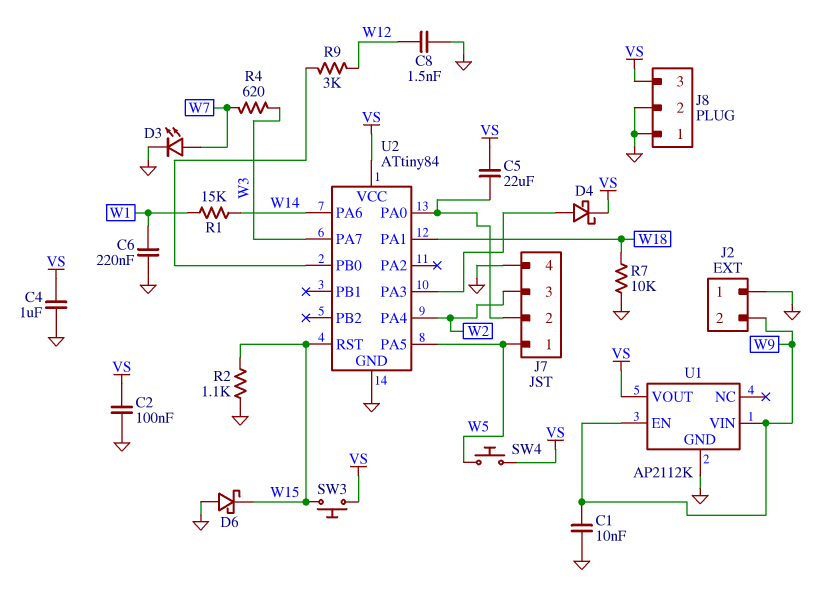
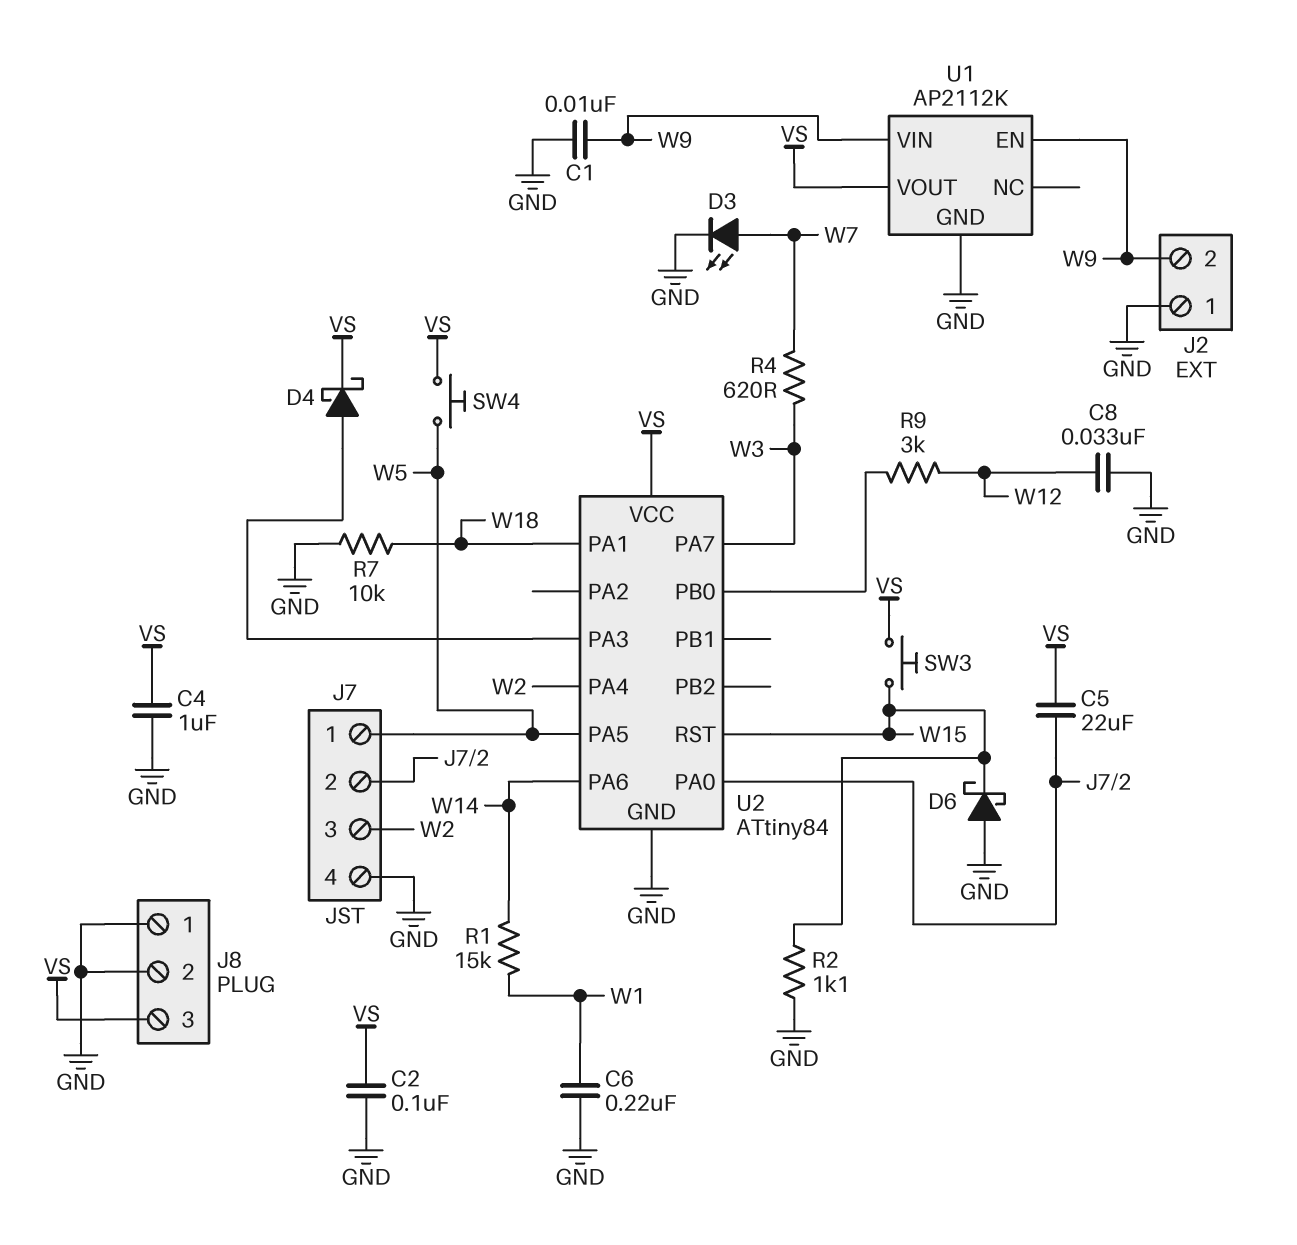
C8: 1.5nF (GND, W12) -> 33nF (GND, W12)

